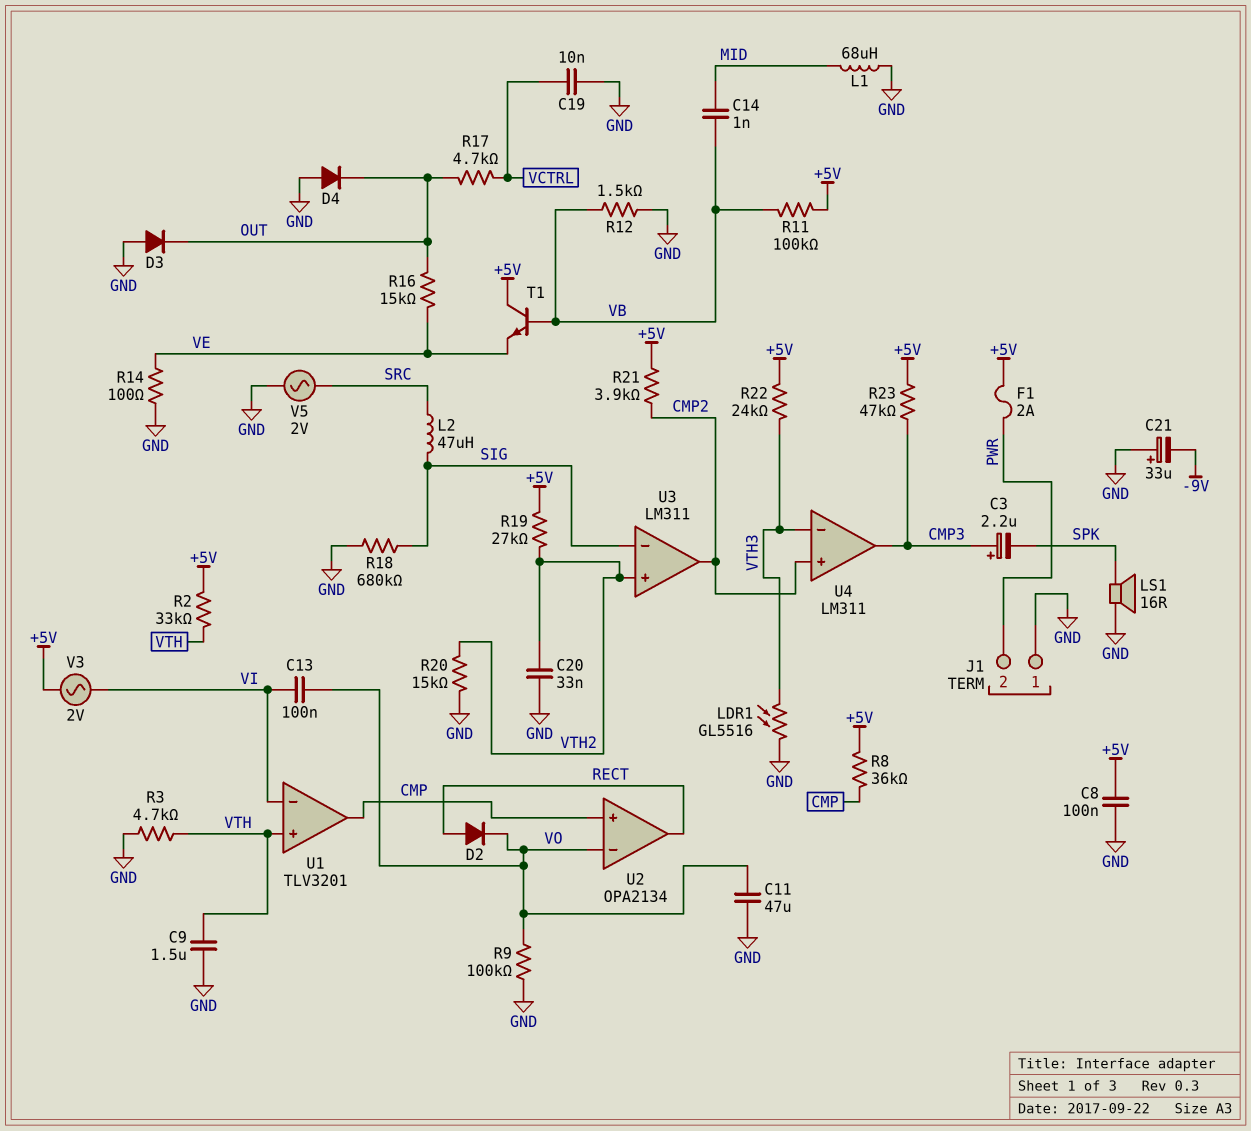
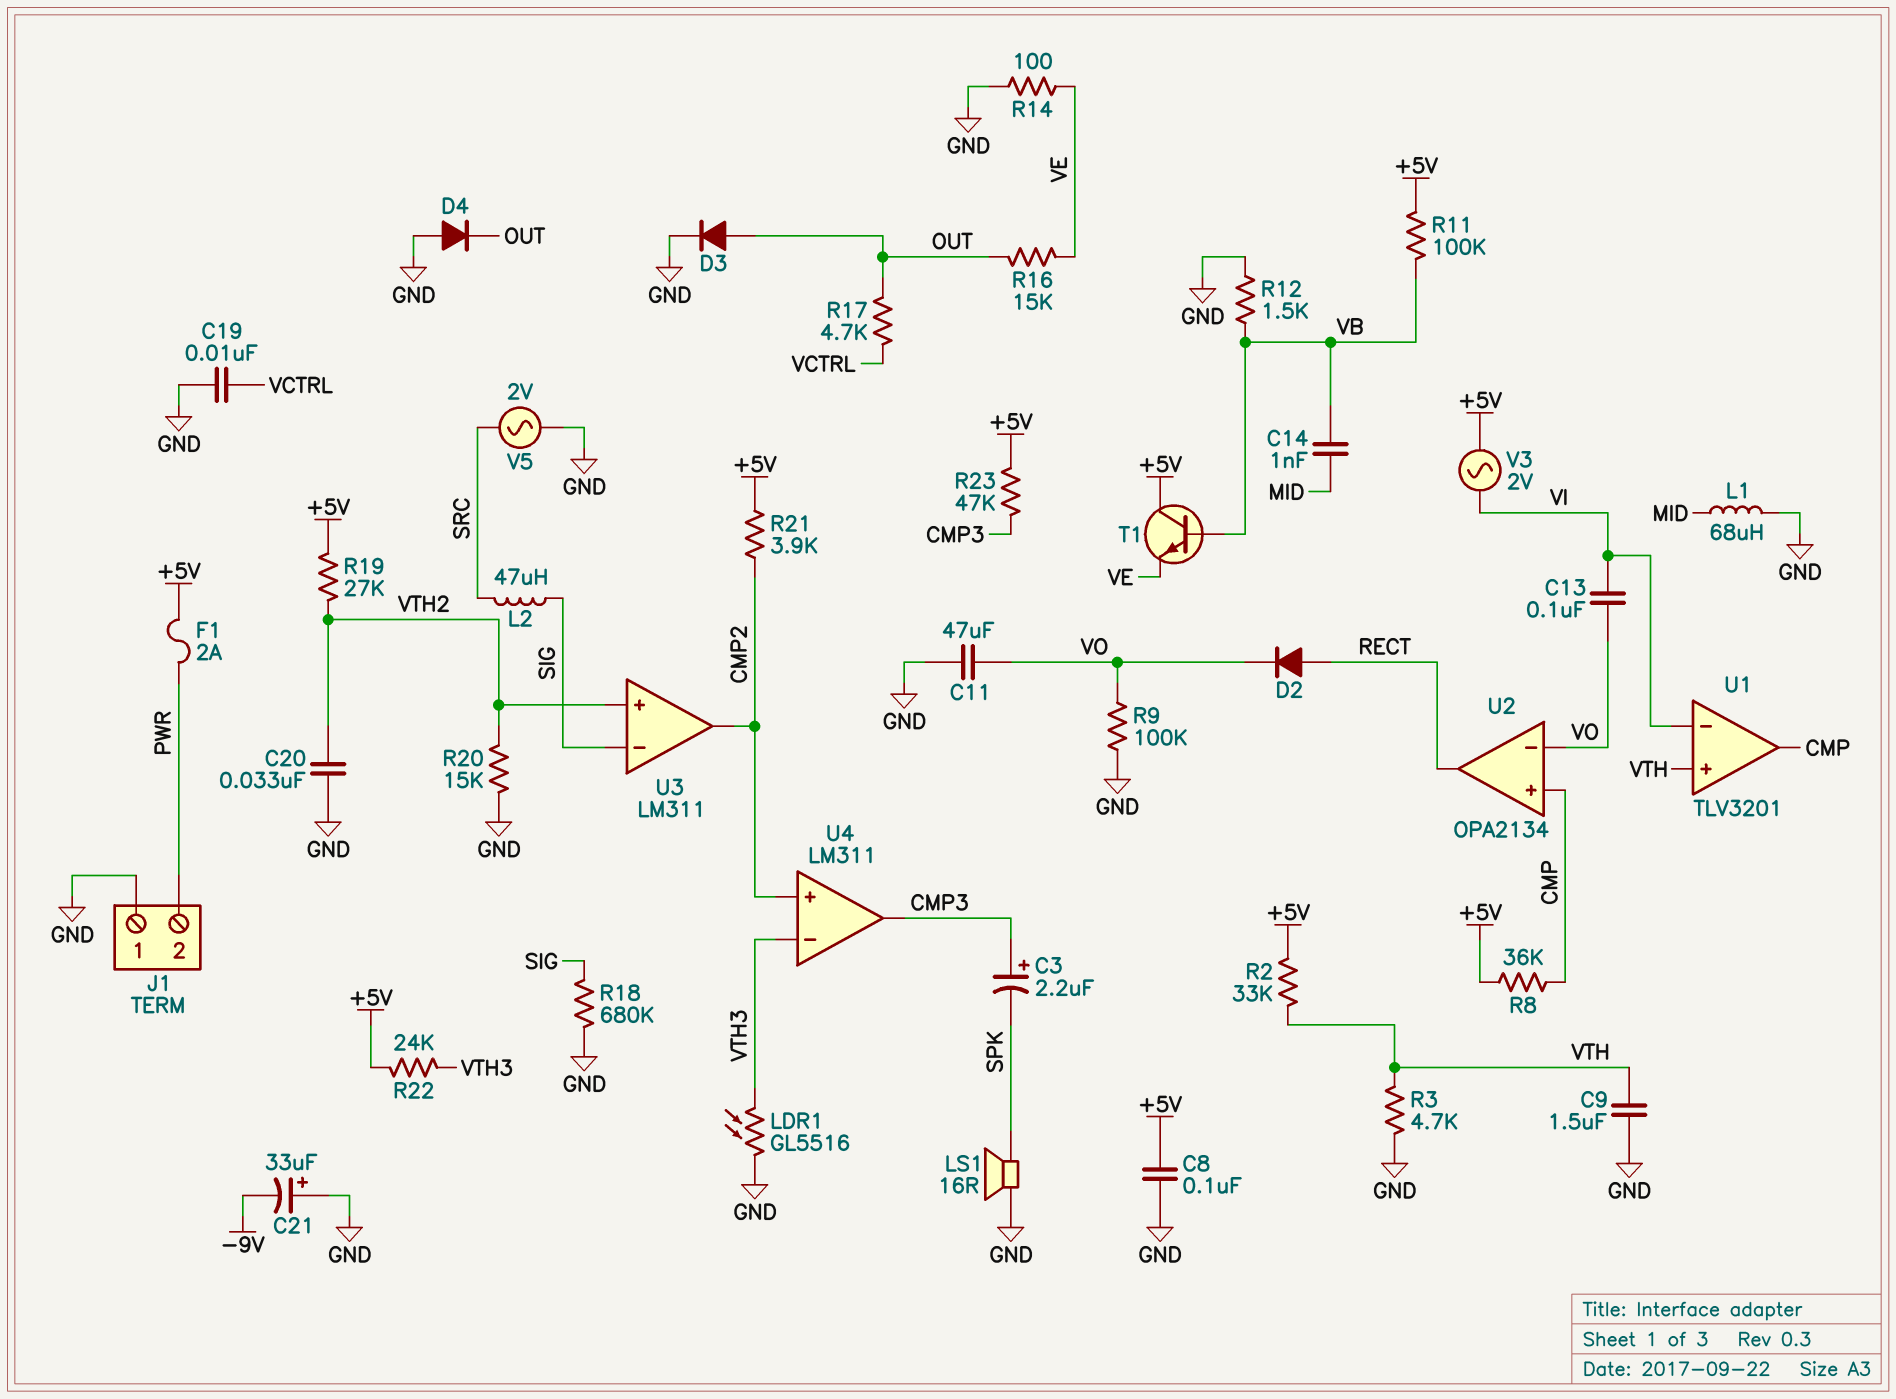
D3: diode (A GND, K OUT) -> diode (A OUT, K GND)

